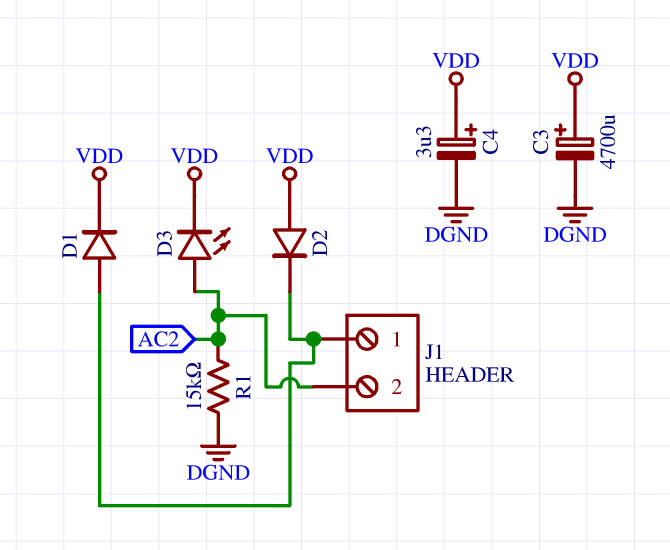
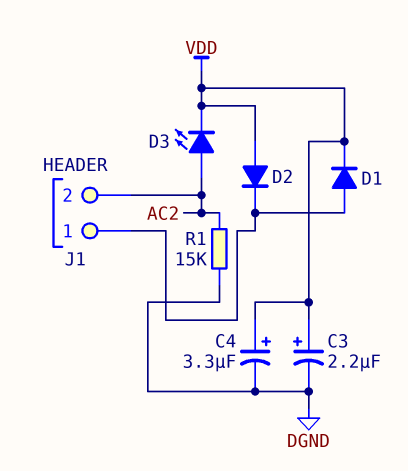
C3: 4700uF (plus VDD, minus DGND) -> 2.2uF (plus VDD, minus DGND)

